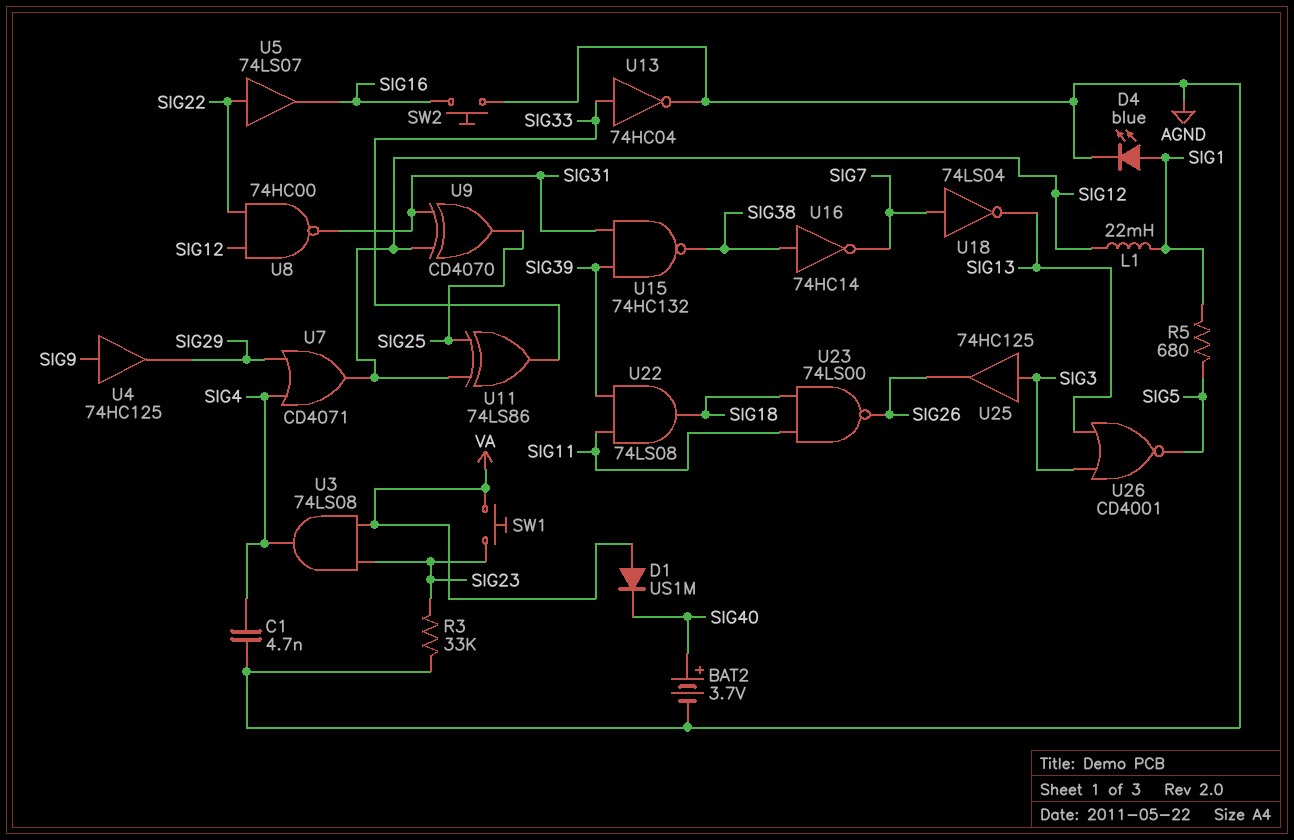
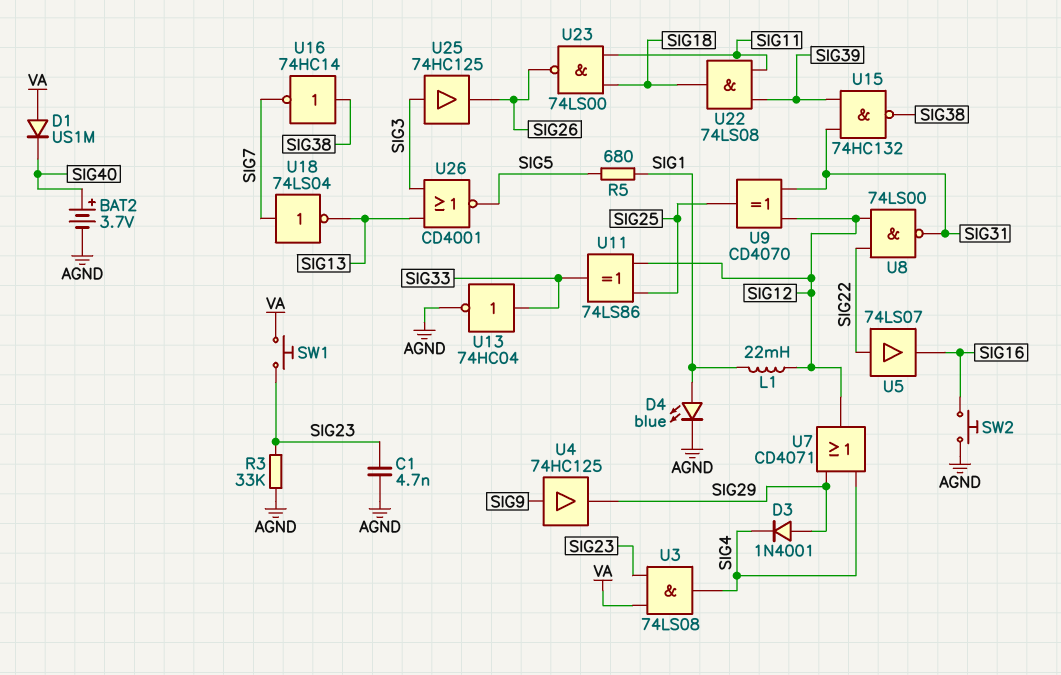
C1: 4.7nF (AGND, SIG4) -> 4.7nF (AGND, SIG23)
D3: none -> diode 1N4001 (A SIG29, K SIG4)
U8: NAND 74HC00 (in SIG12, in SIG22, out SIG31) -> NAND 74LS00 (in SIG12, in SIG22, out SIG31)

